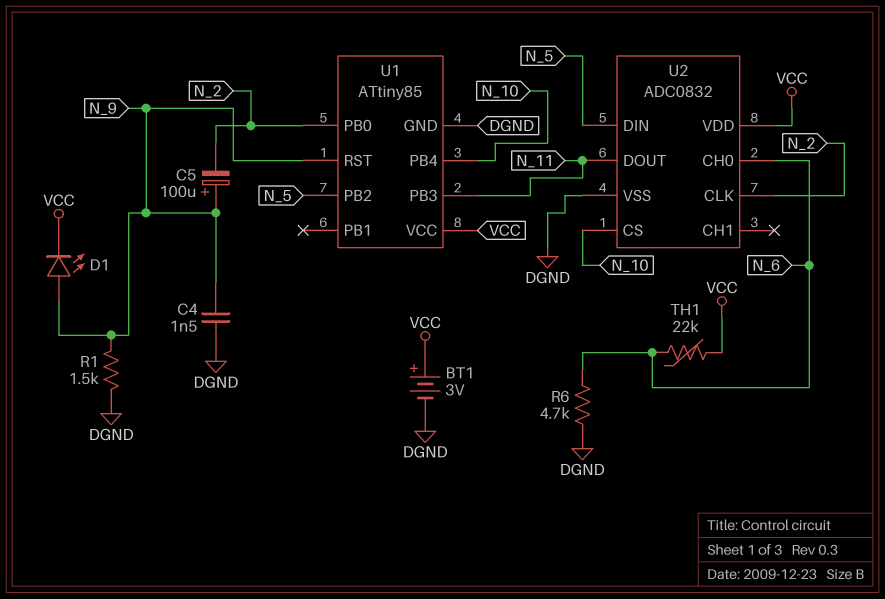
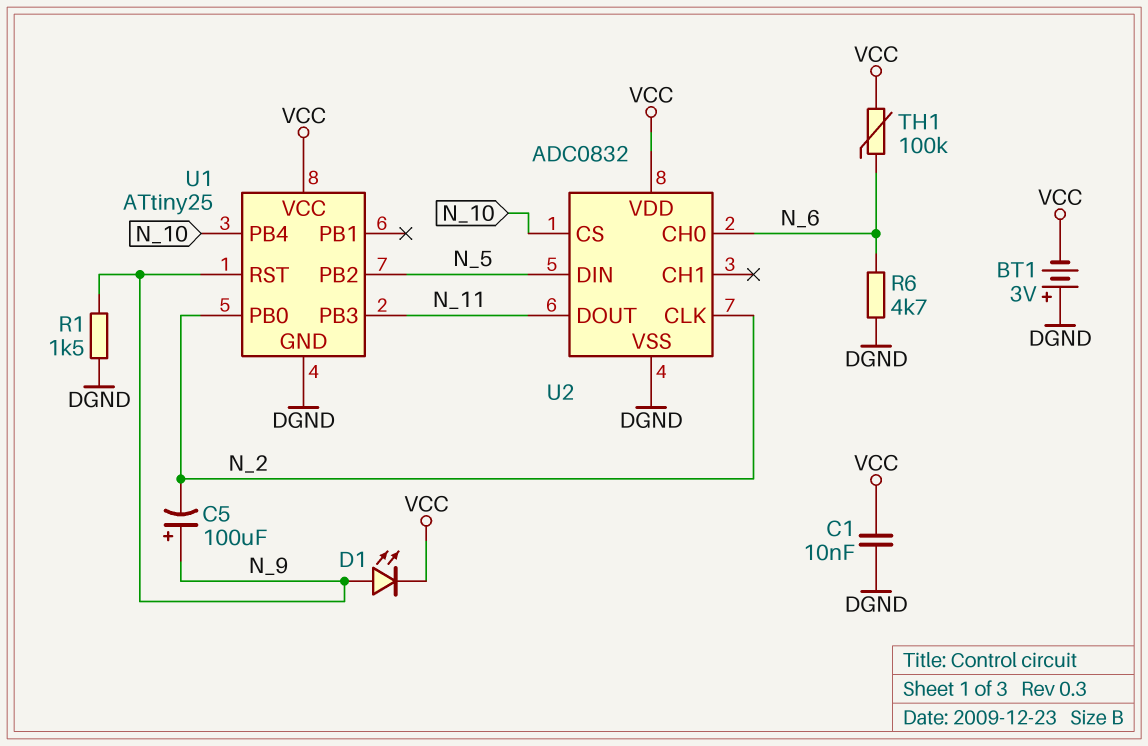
BT1: 3V (plus VCC, minus DGND) -> 3V (plus DGND, minus VCC)
C1: none -> 10nF (DGND, VCC)
C4: 1.5nF (DGND, N_9) -> none
TH1: 22k (N_6, VCC) -> 100k (N_6, VCC)
U1: ATtiny85 -> ATtiny25

